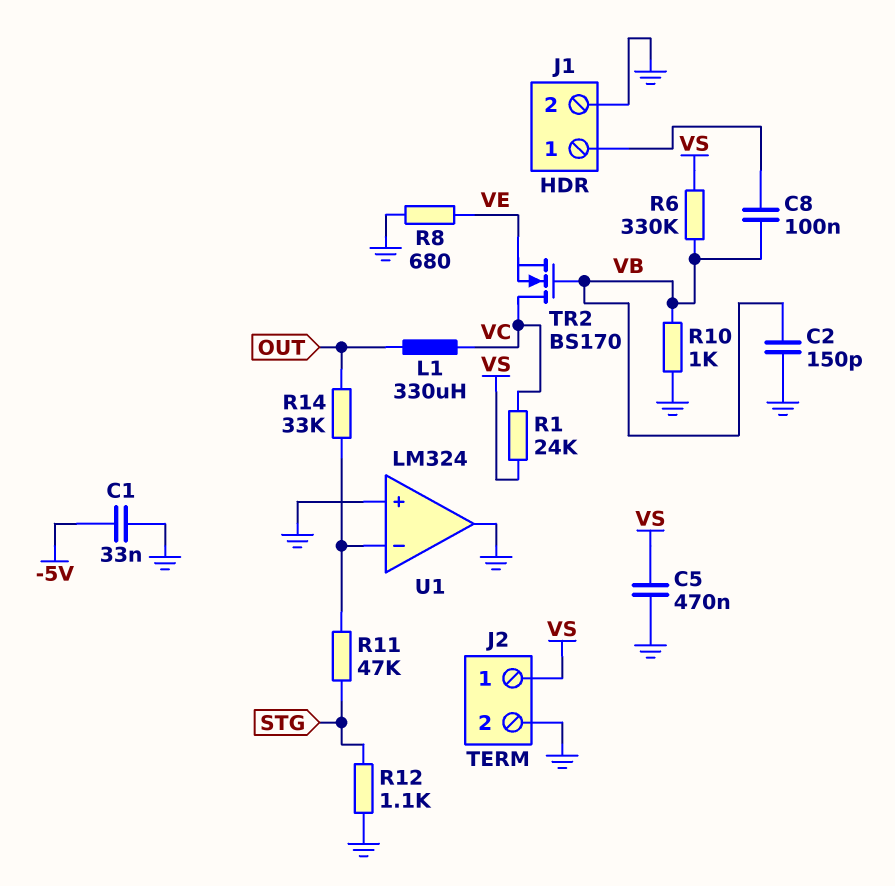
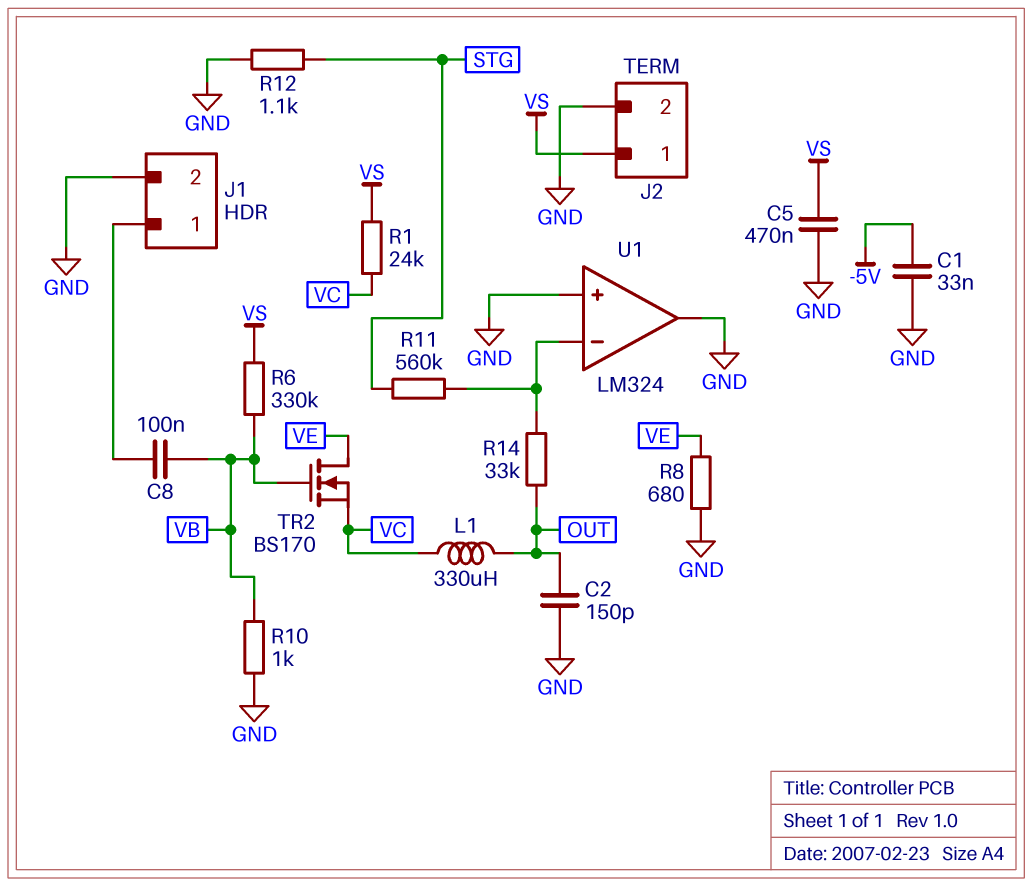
C2: 150pF (GND, VB) -> 150pF (GND, OUT)
R11: 47k (STG, U1/in-) -> 560k (STG, U1/in-)
TR2: NMOS BS170 (G VB, D VC, S VE) -> NMOS BS170 (G VB, D VE, S VC)

